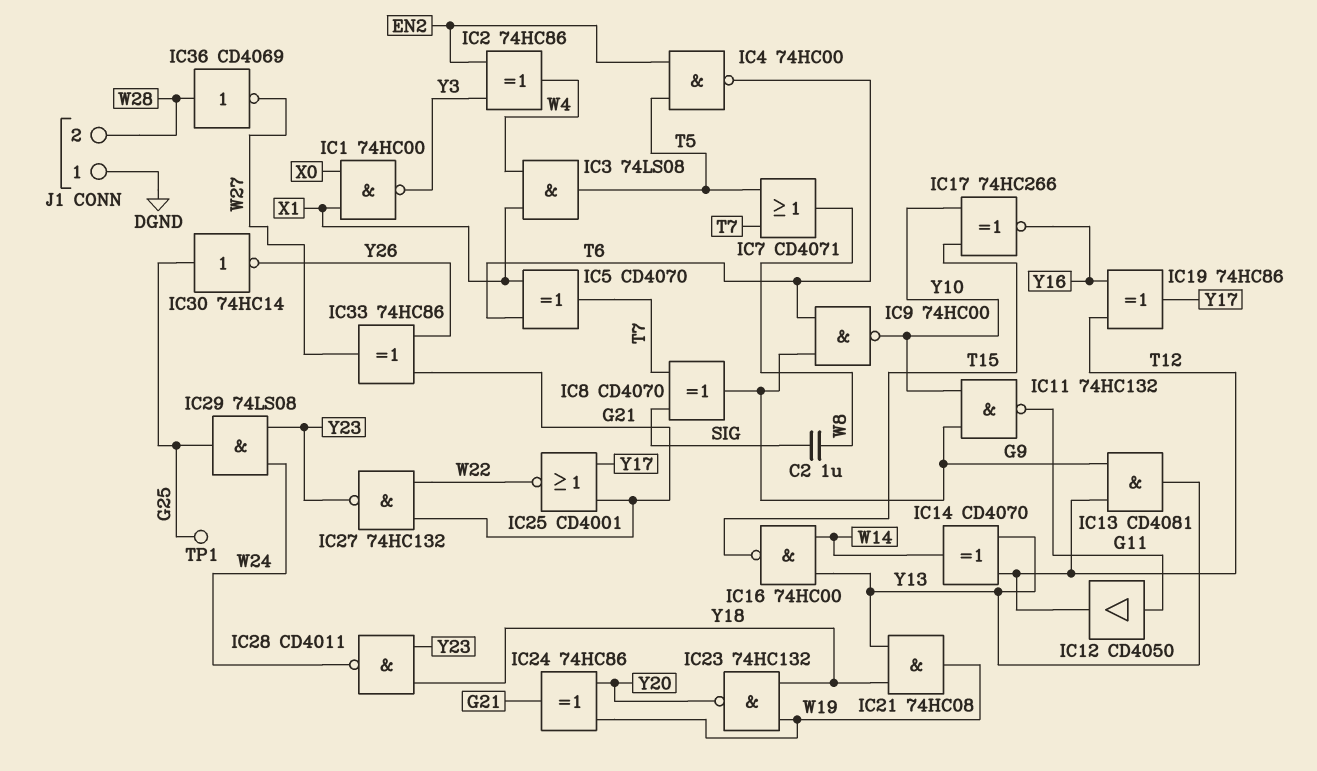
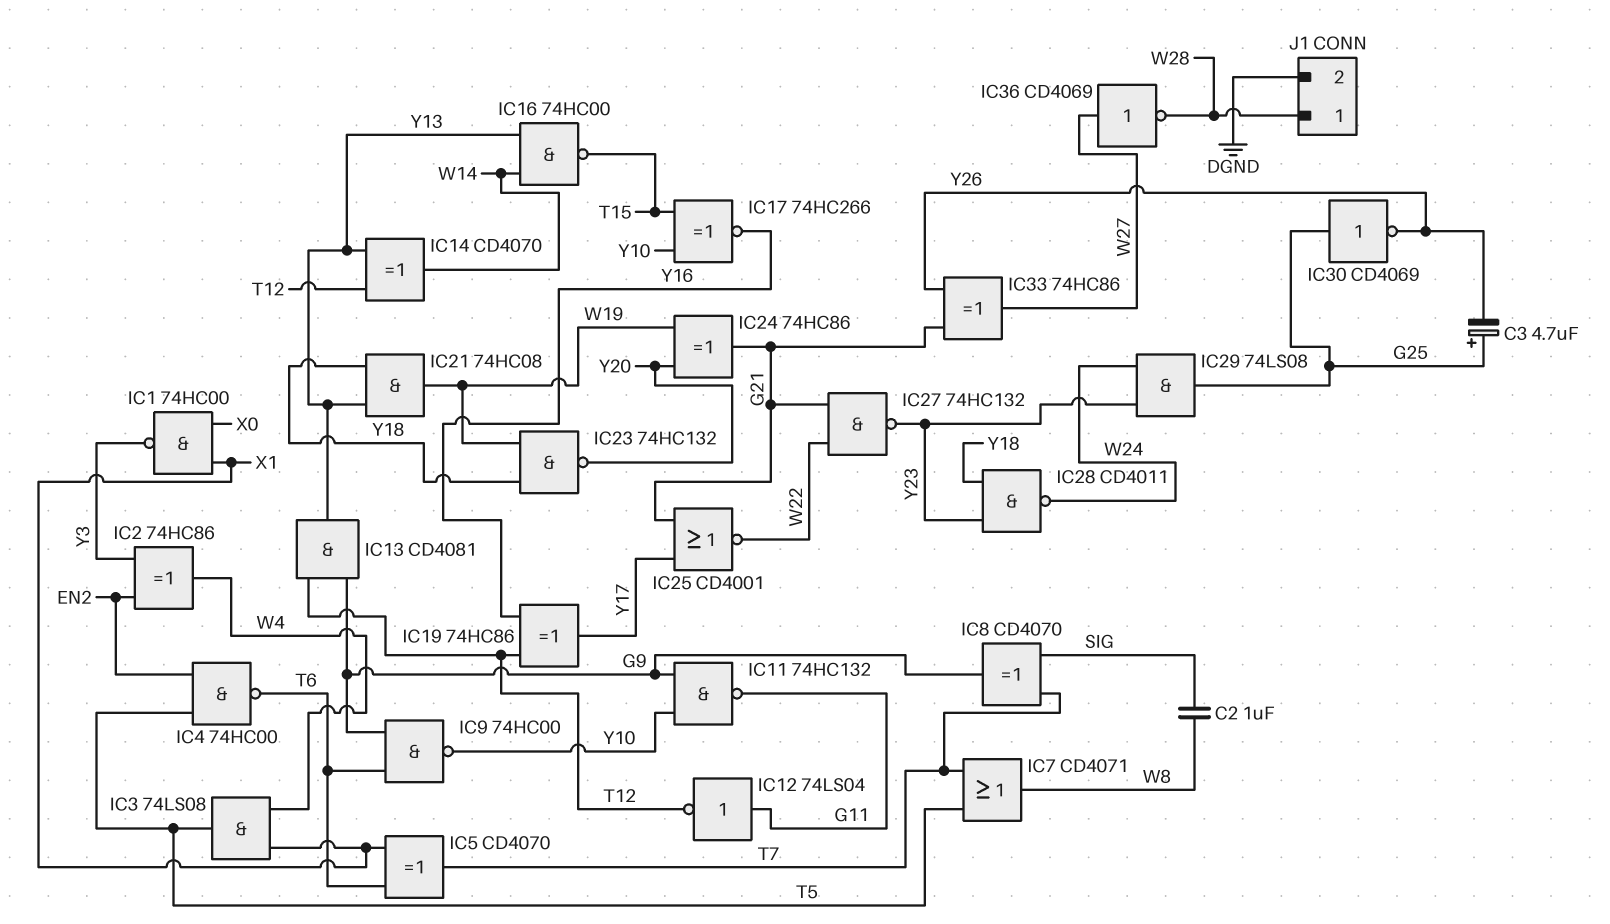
C3: none -> 4.7uF (plus G25, minus Y26)
IC12: buffer CD4050 (in G11, out T12) -> NOT 74LS04 (in G11, out T12)
IC30: NOT 74HC14 (in G25, out Y26) -> NOT CD4069 (in G25, out Y26)
IC36: NOT CD4069 (in W28, out W27) -> NOT CD4069 (in W27, out W28)
J1 pin 1: DGND -> W28
J1 pin 2: W28 -> DGND
TP1: test point (G25) -> none

